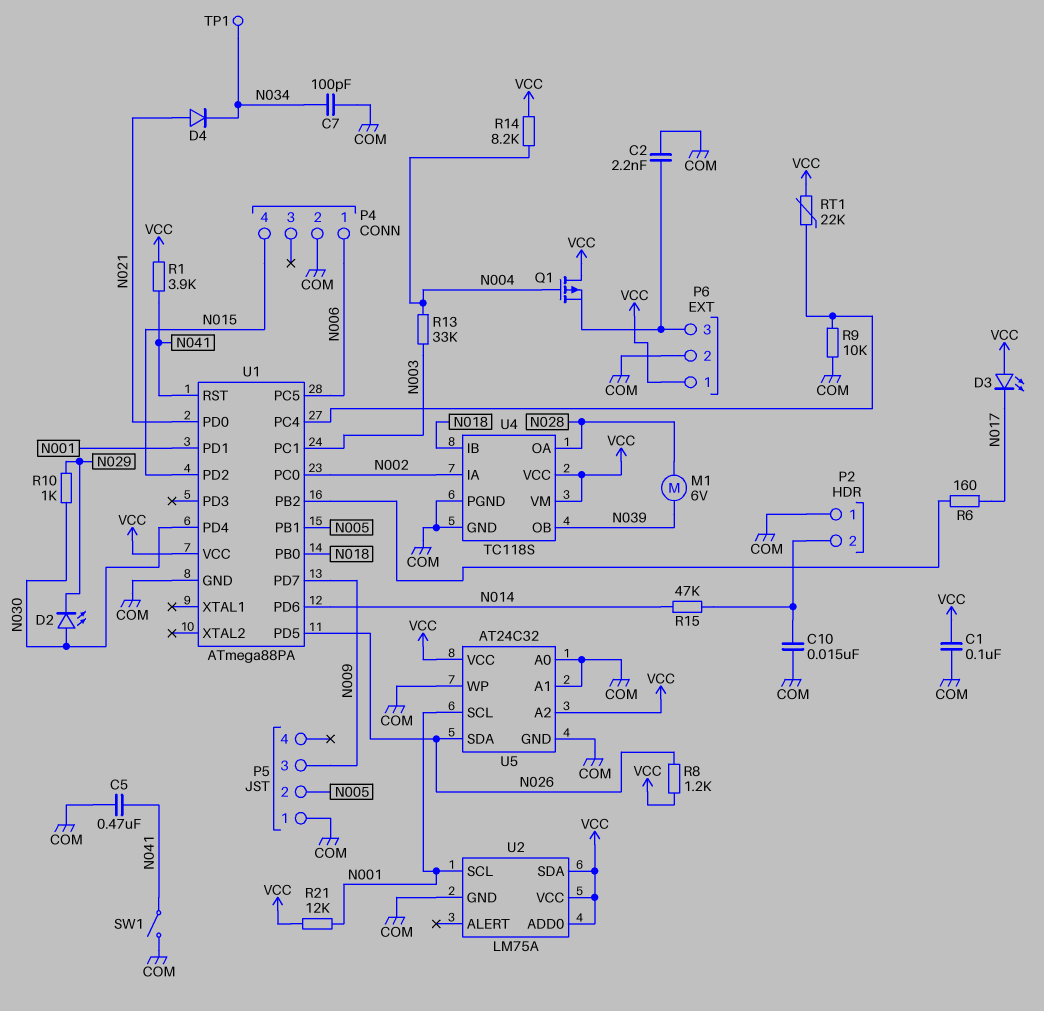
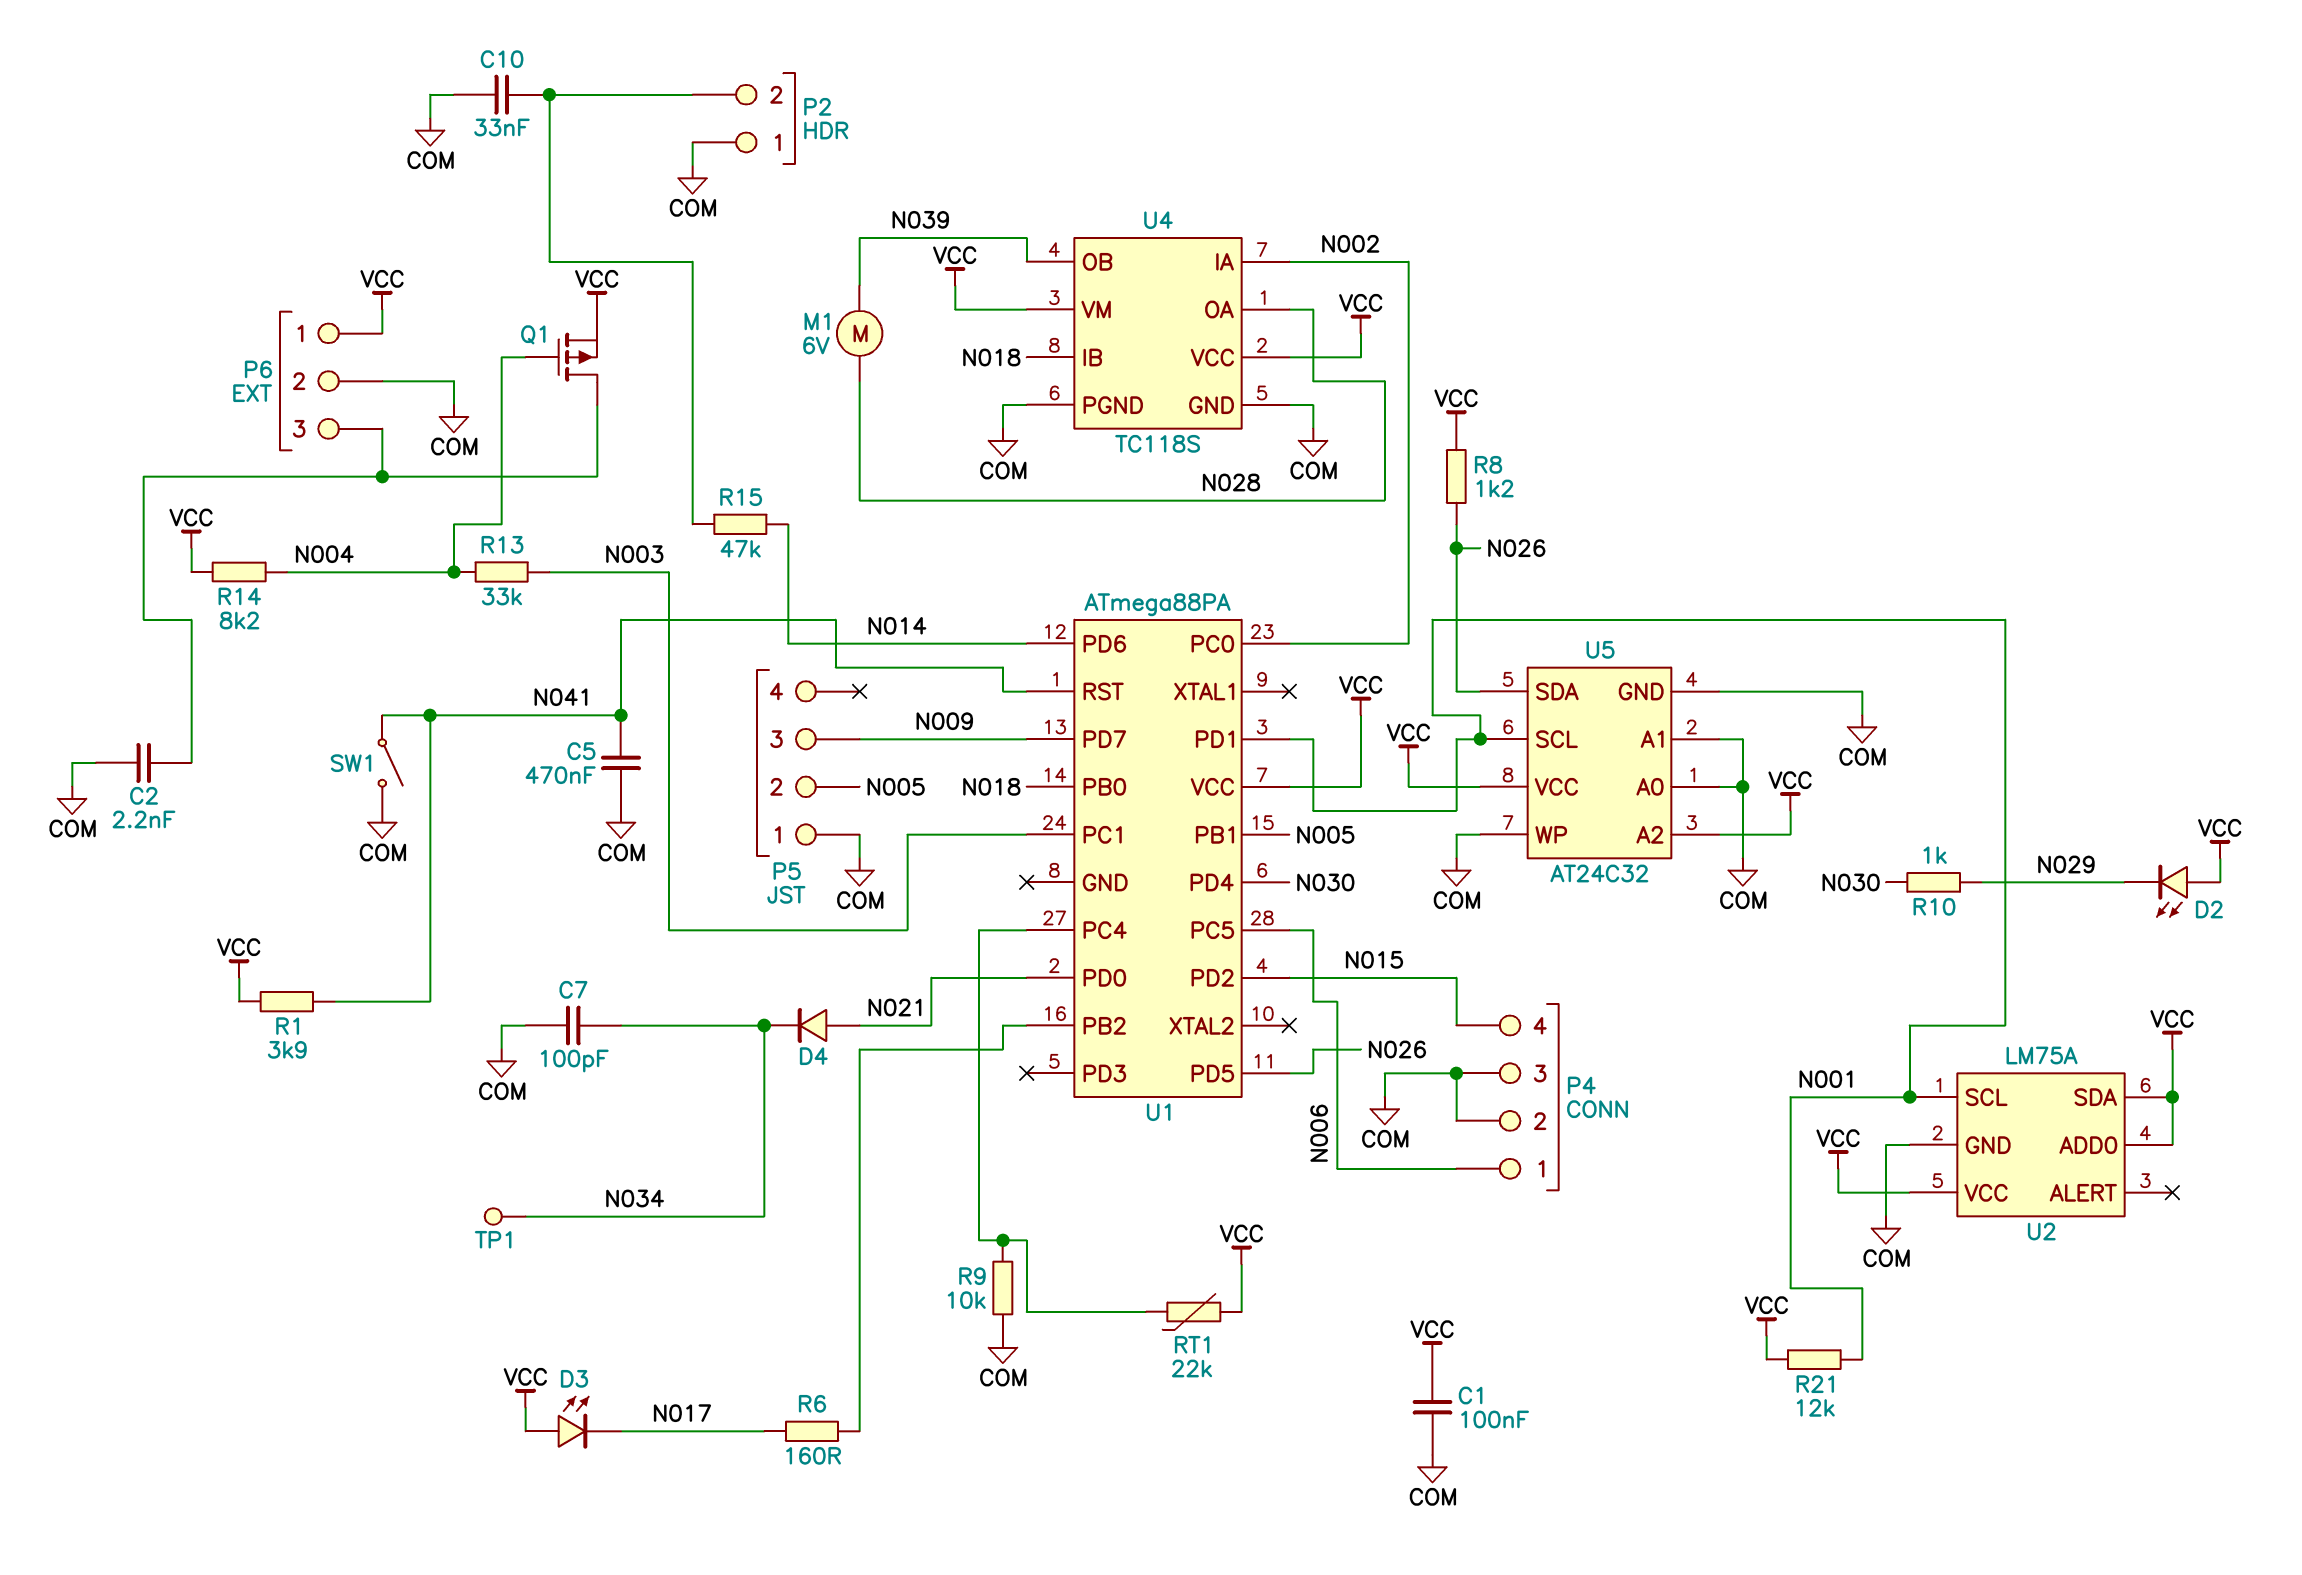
C10: 15nF (COM, P2/2) -> 33nF (COM, P2/2)
D2: LED (A N030, K N029) -> LED (A VCC, K N029)
P4 pin 3: none -> COM
Q1: PMOS (G N004, D VCC, S P6/3) -> PMOS (G N004, D P6/3, S VCC)
U1 pin GND: COM -> none

